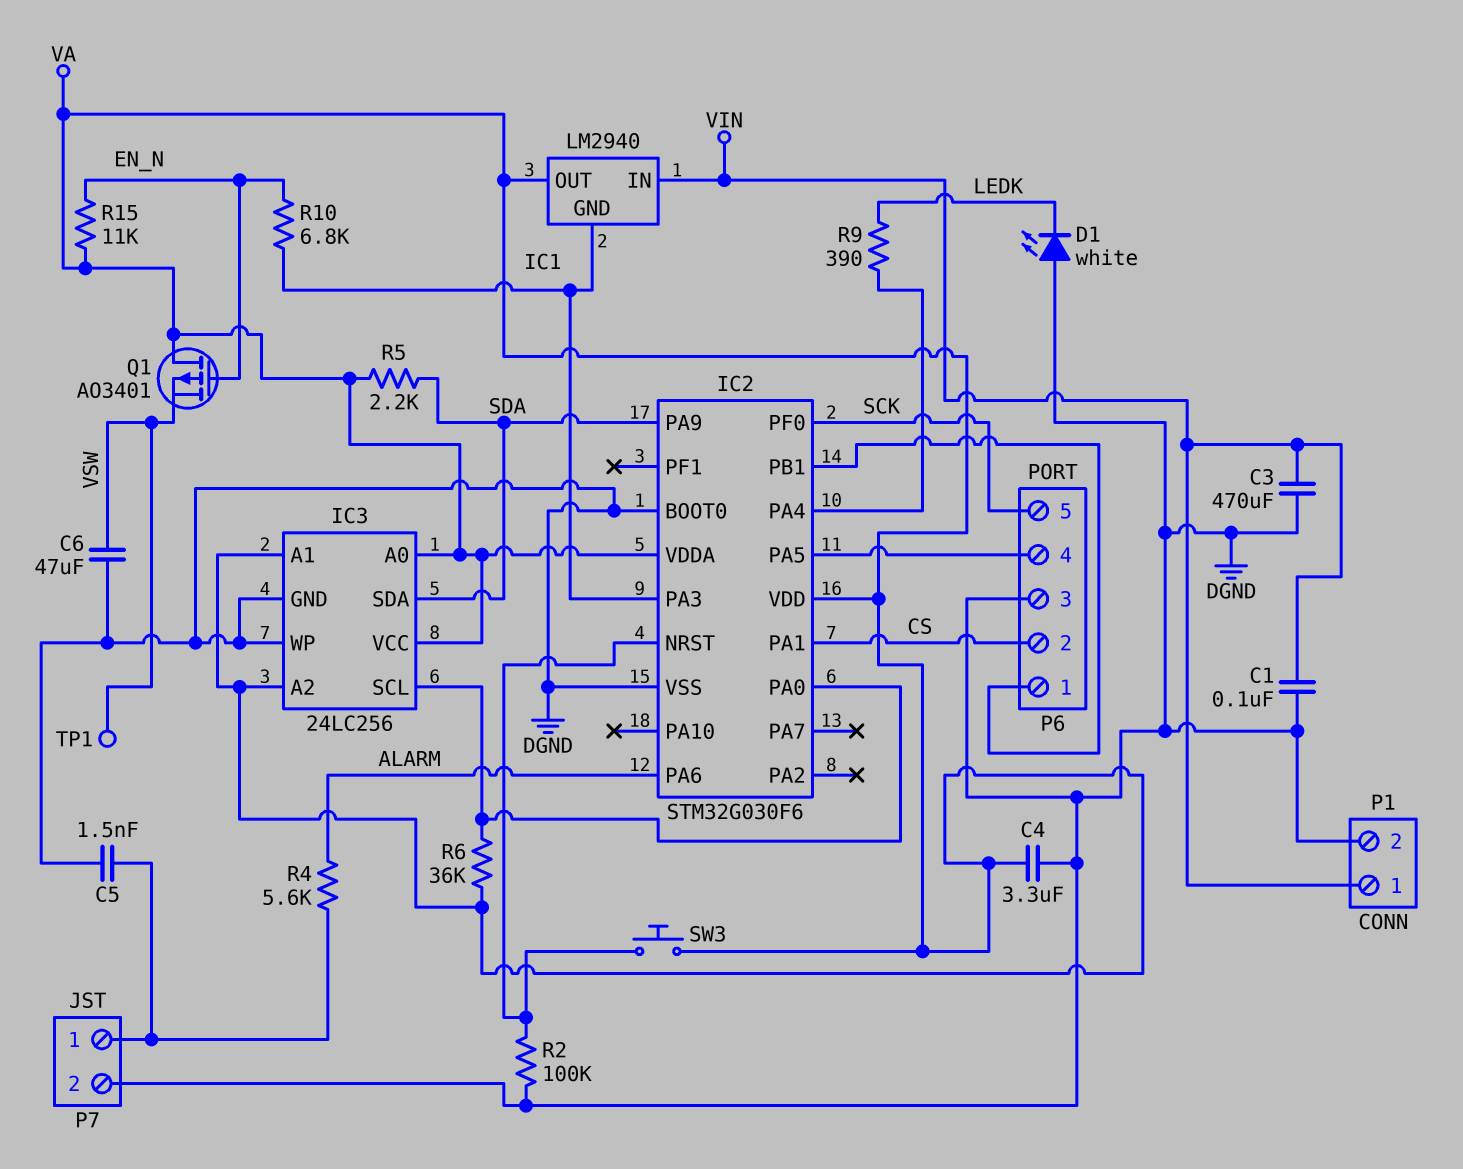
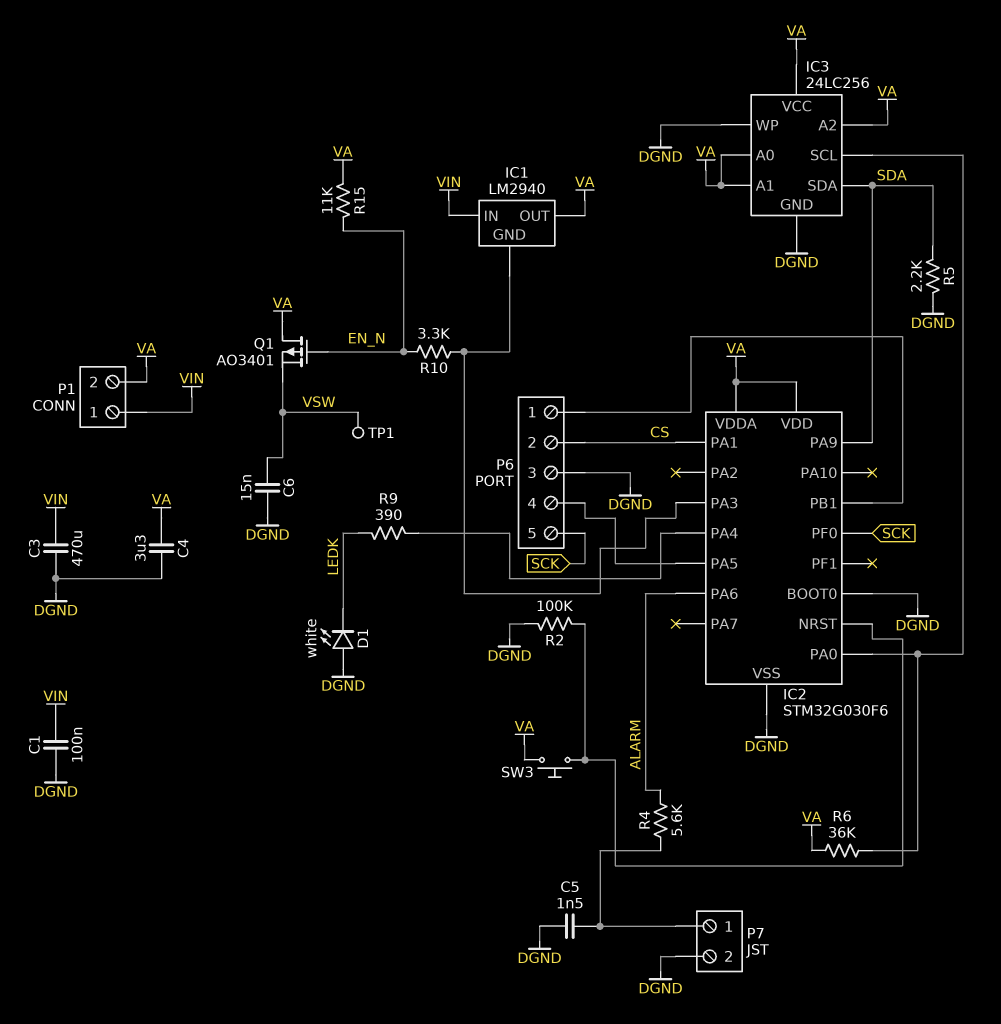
C6: 47uF (DGND, VSW) -> 15nF (DGND, VSW)
P1 pin 2: DGND -> VA
R5: 2.2k (SDA, VA) -> 2.2k (DGND, SDA)
R10: 6.8k (EN_N, IC1/GND) -> 3.3k (EN_N, IC1/GND)

